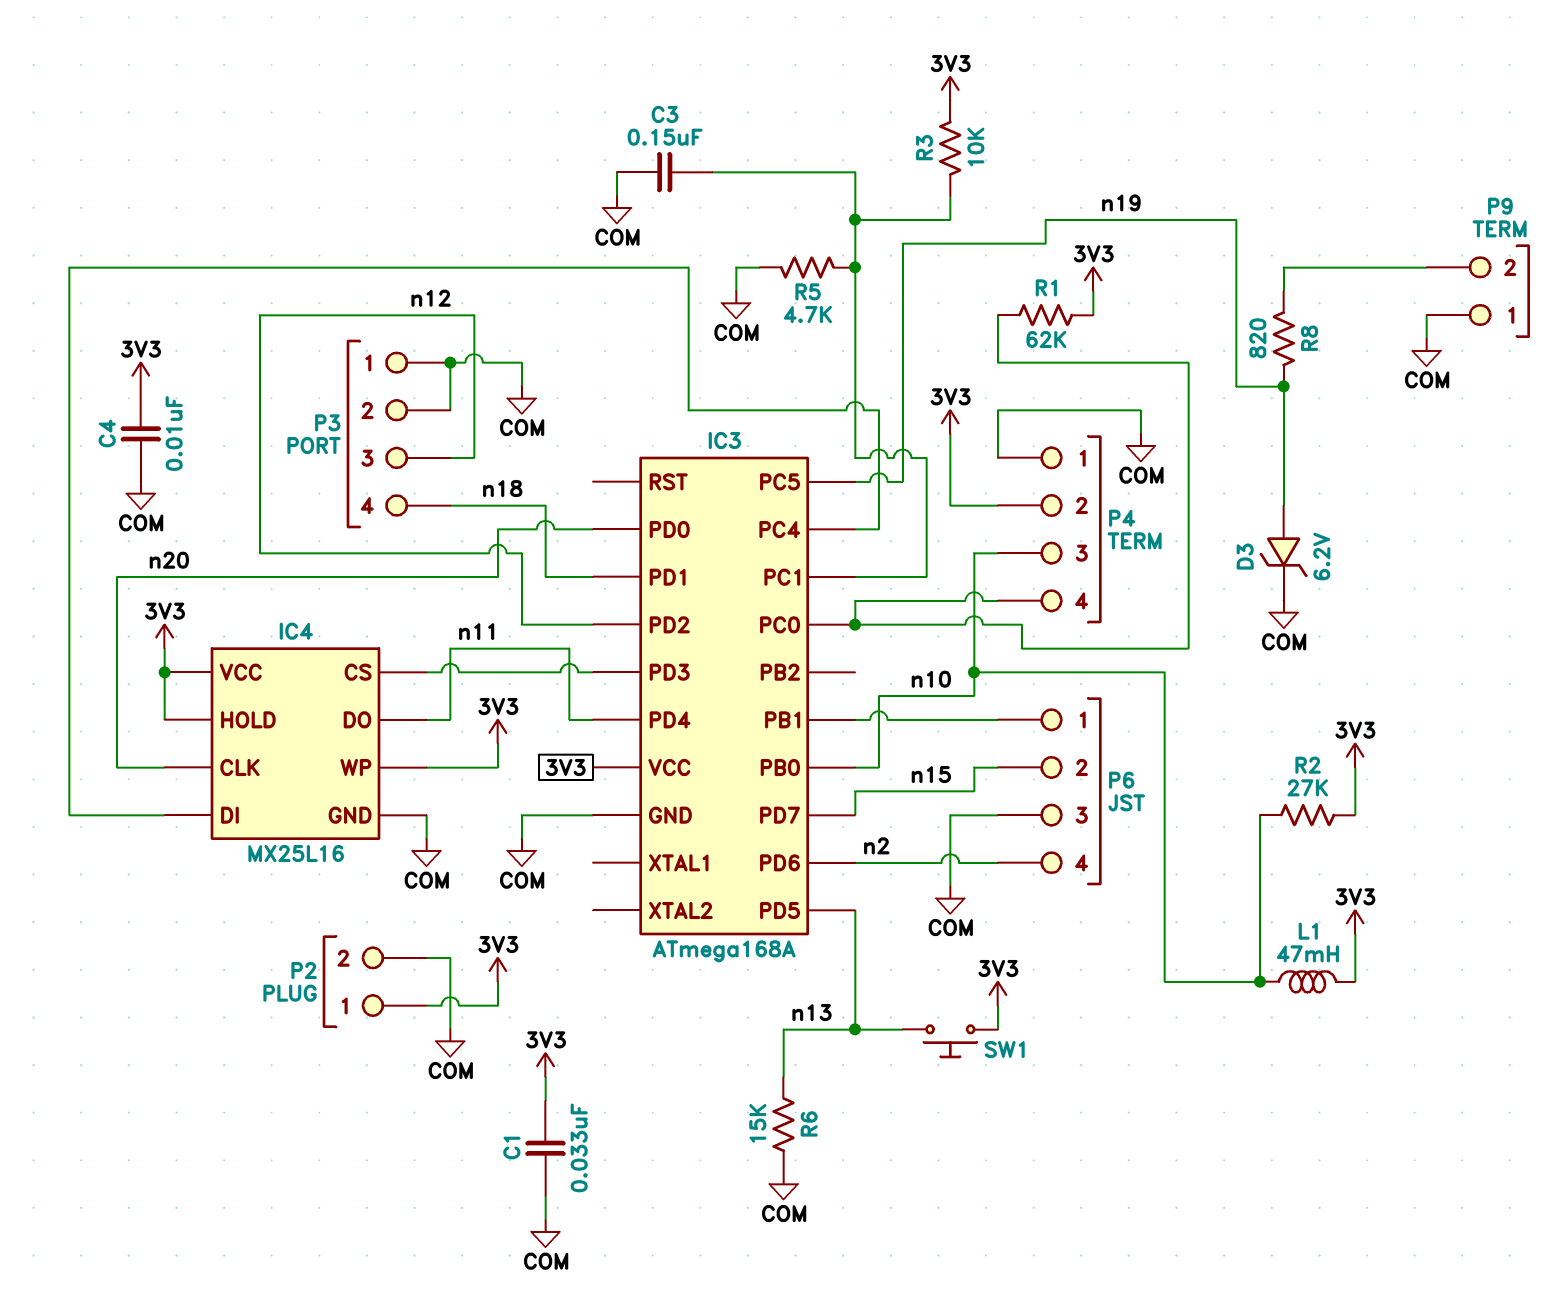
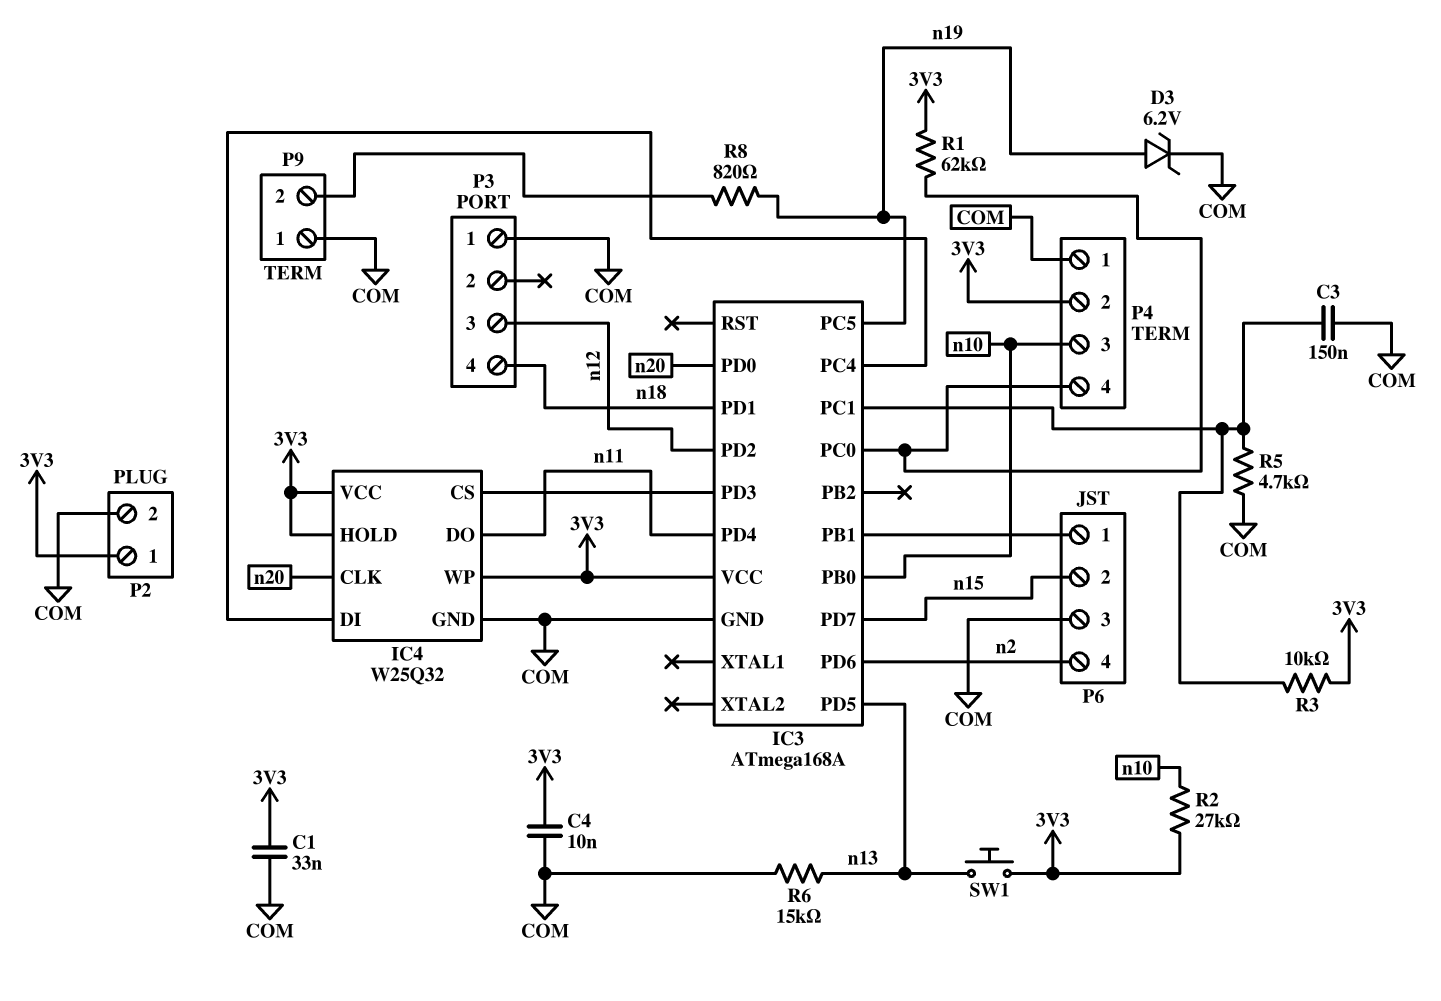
IC4: MX25L16 -> W25Q32
L1: 47mH (3V3, n10) -> none
P3 pin 2: COM -> none

